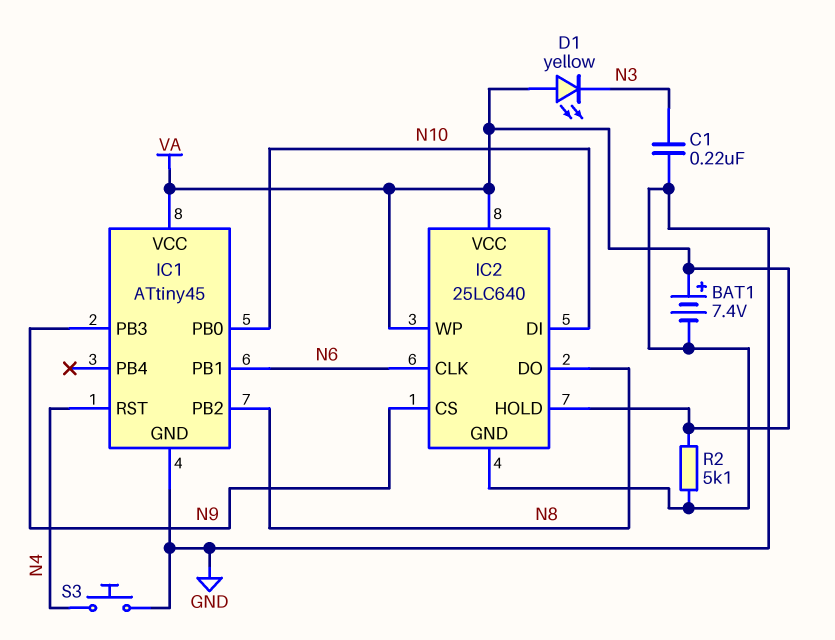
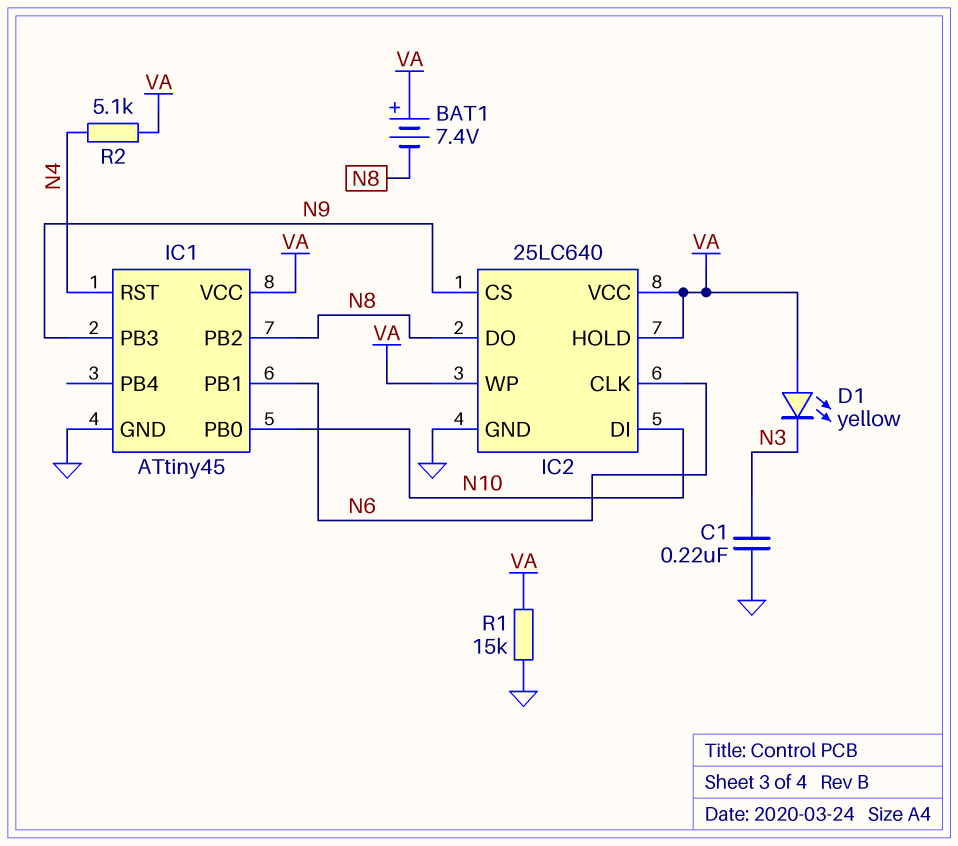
BAT1: 7.4V (plus VA, minus GND) -> 7.4V (plus VA, minus N8)
R1: none -> 15k (GND, VA)
R2: 5.1k (GND, VA) -> 5.1k (N4, VA)
S3: button (GND, N4) -> none

